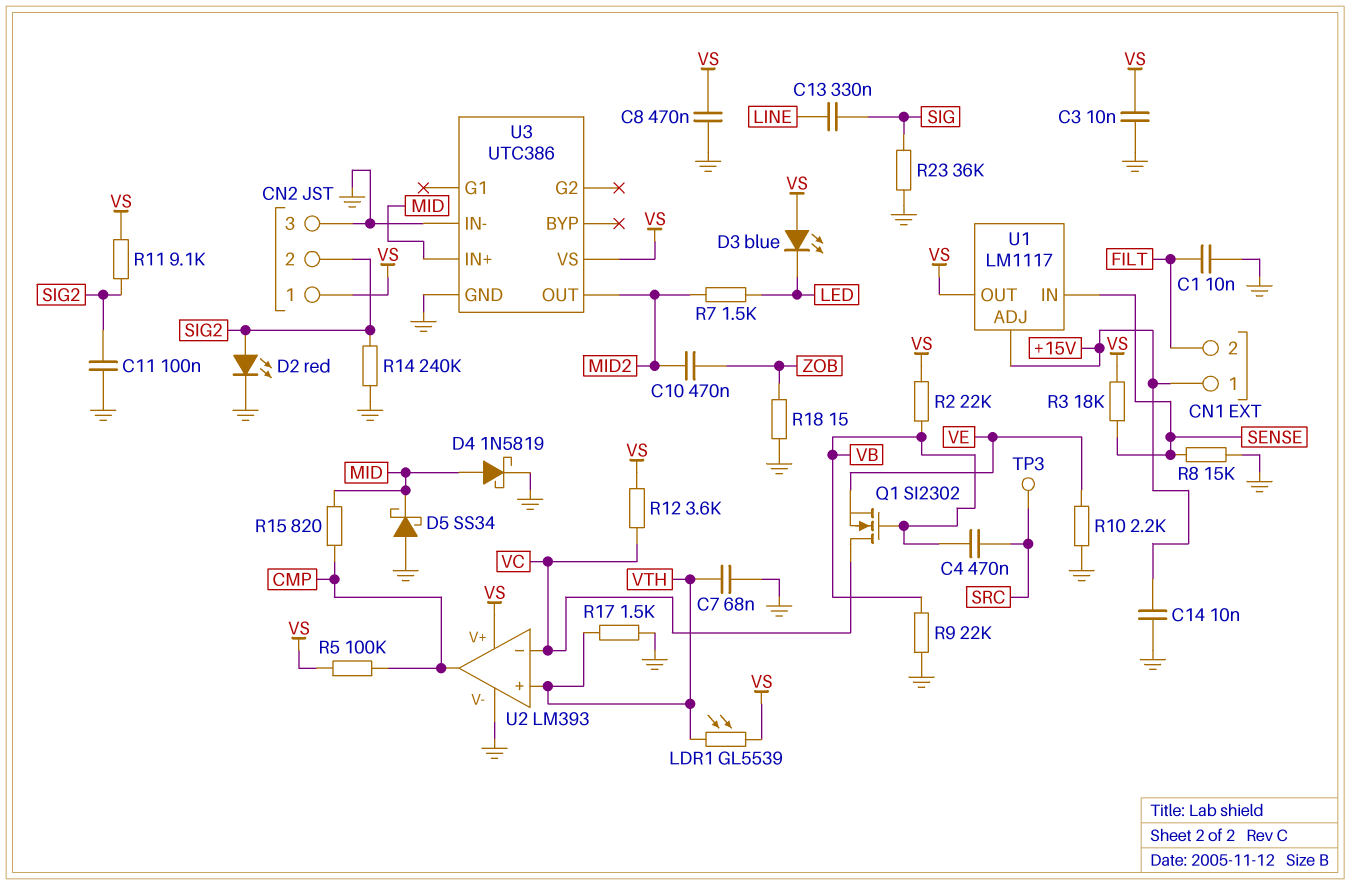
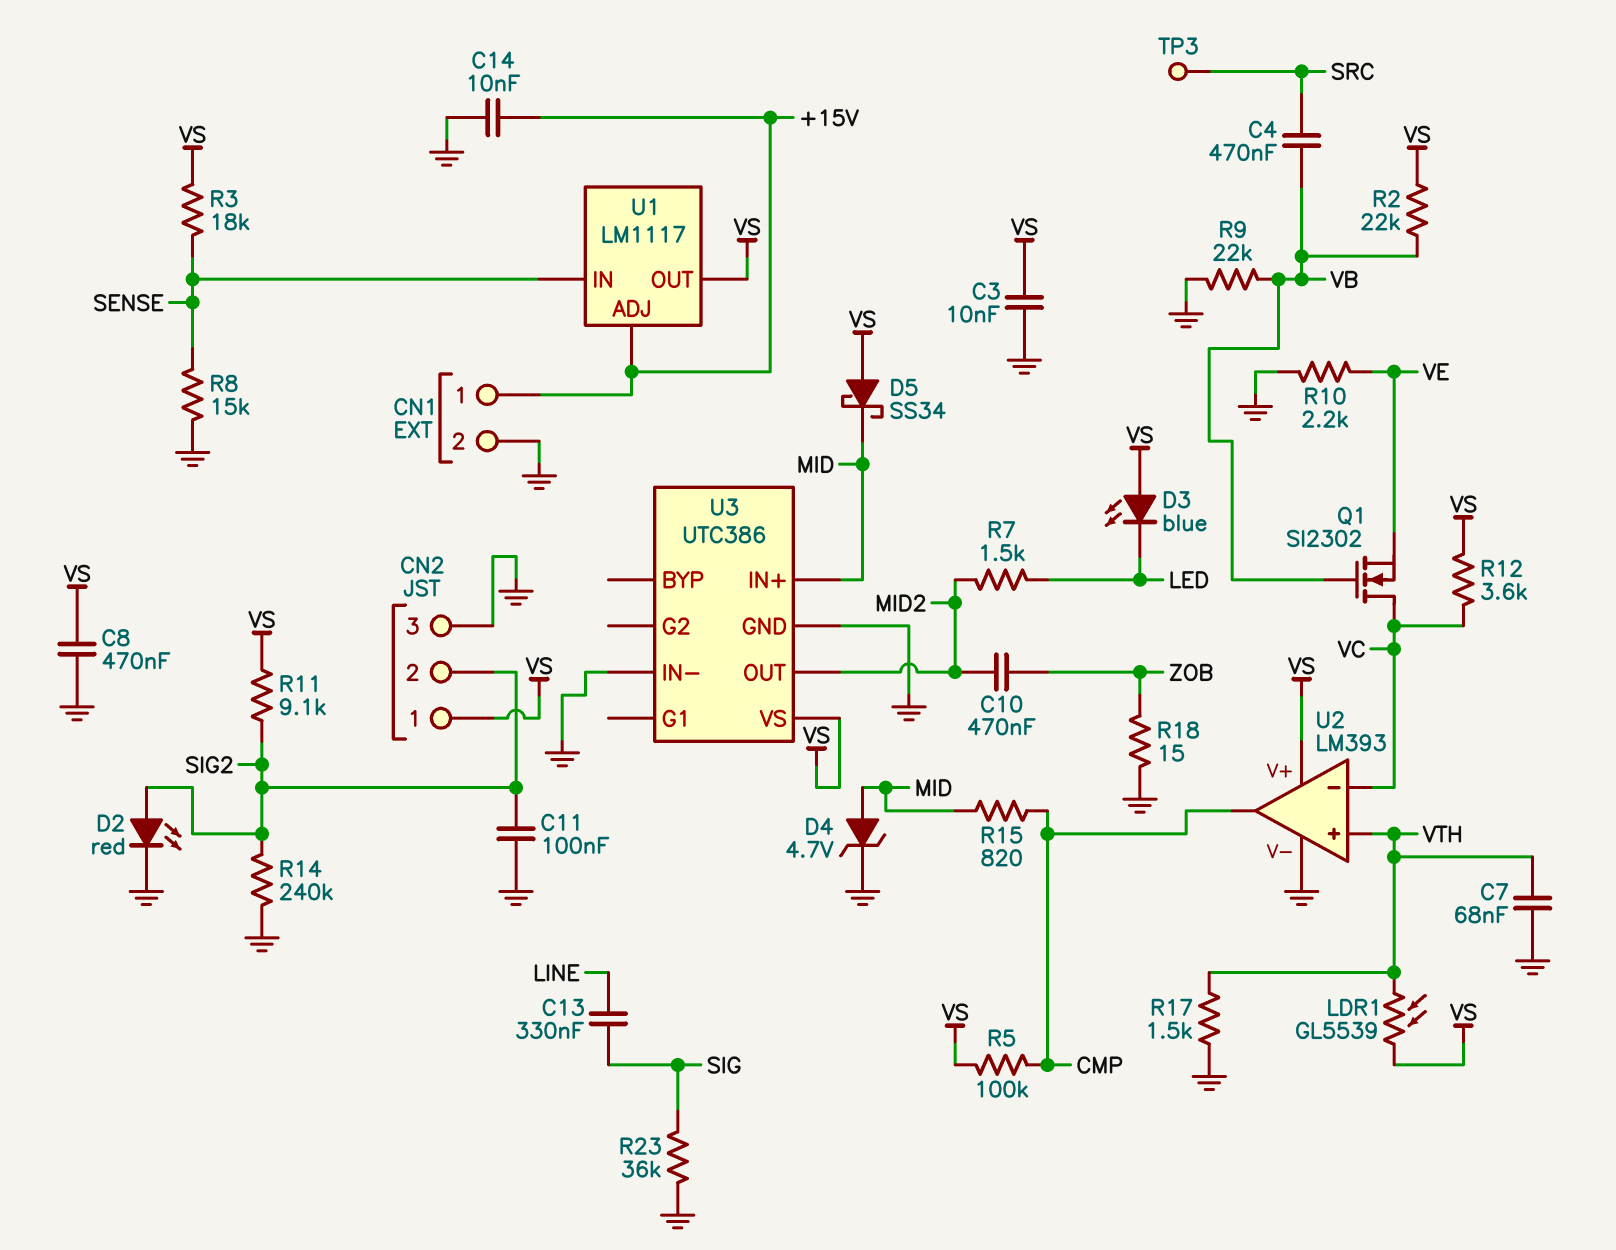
C1: 10nF (FILT, GND) -> none
CN1 pin 2: FILT -> GND
D4: schottky 1N5819 (A MID, K GND) -> zener 4.7V (A MID, K GND)
D5: schottky SS34 (A GND, K MID) -> schottky SS34 (A VS, K MID)

